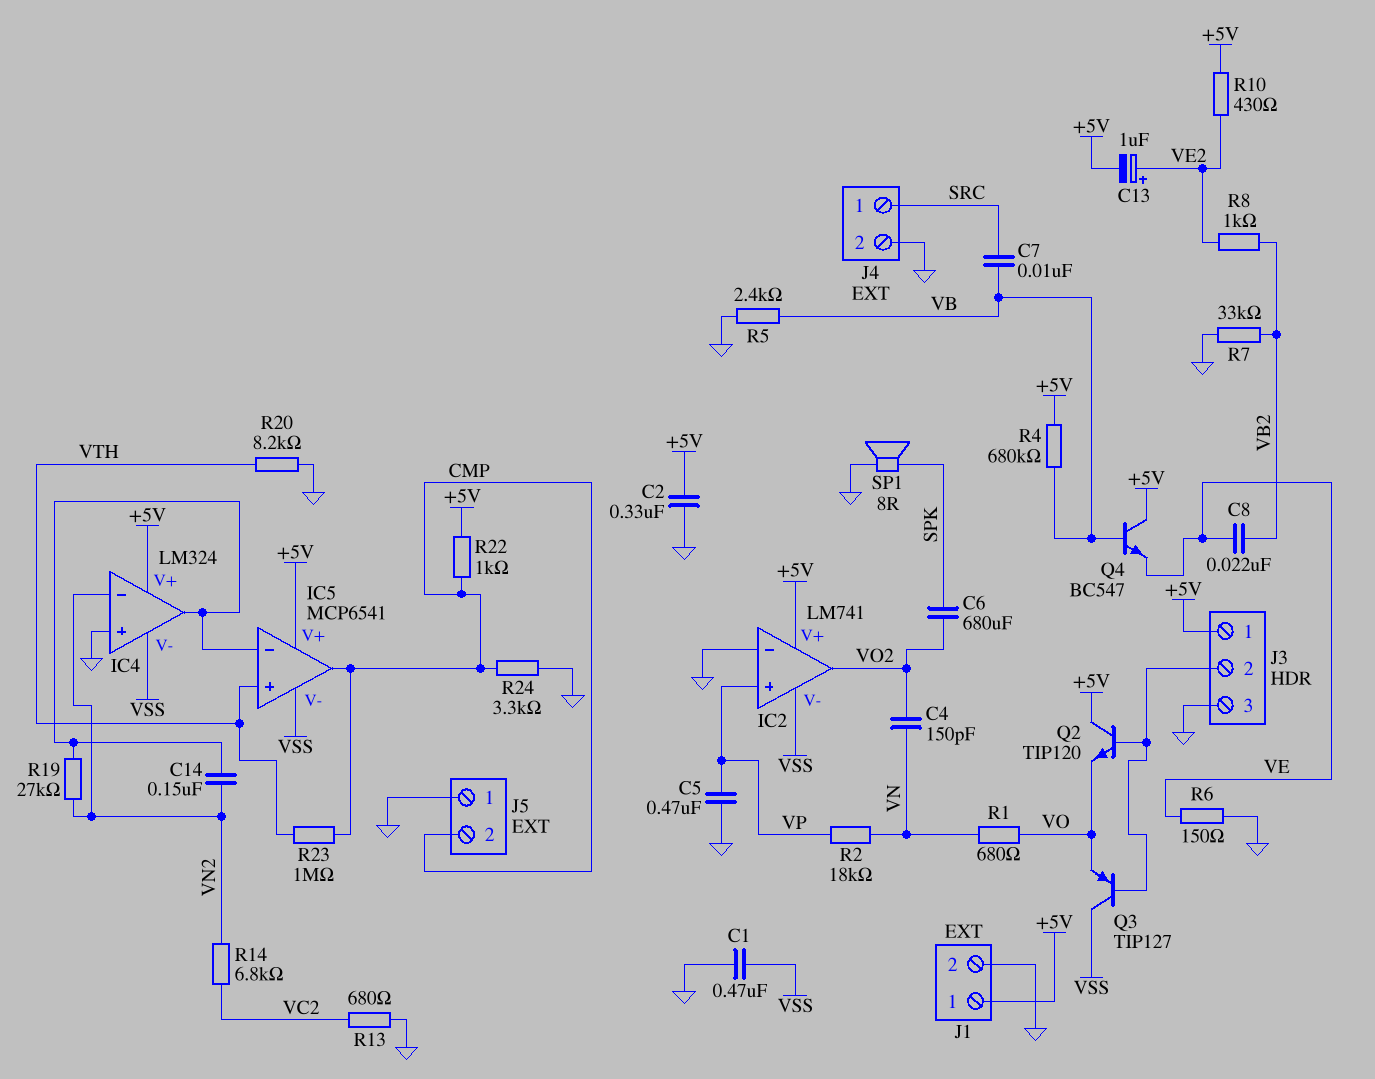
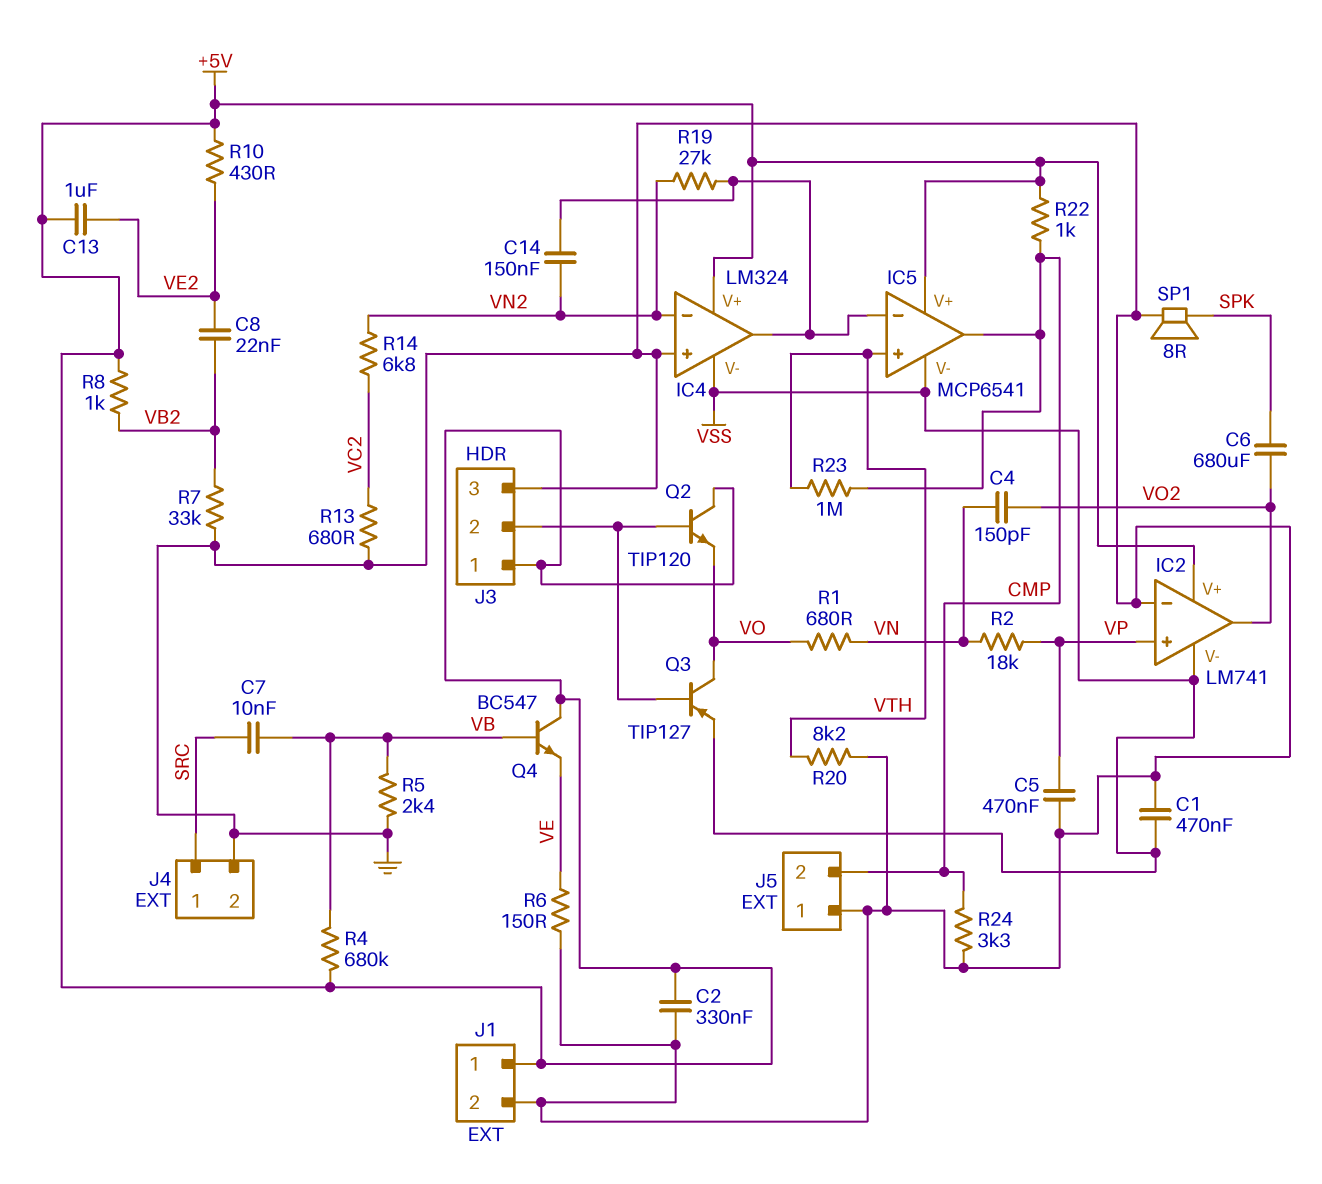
C8: 22nF (VB2, VE) -> 22nF (VB2, VE2)
C13: 1uF (plus VE2, minus +5V) -> 1uF (+5V, VE2)
Q3: PNP TIP127 (B J3/2, C VSS, E VO) -> PNP TIP127 (B J3/2, C VO, E VSS)
R8: 1k (VB2, VE2) -> 1k (+5V, VB2)

